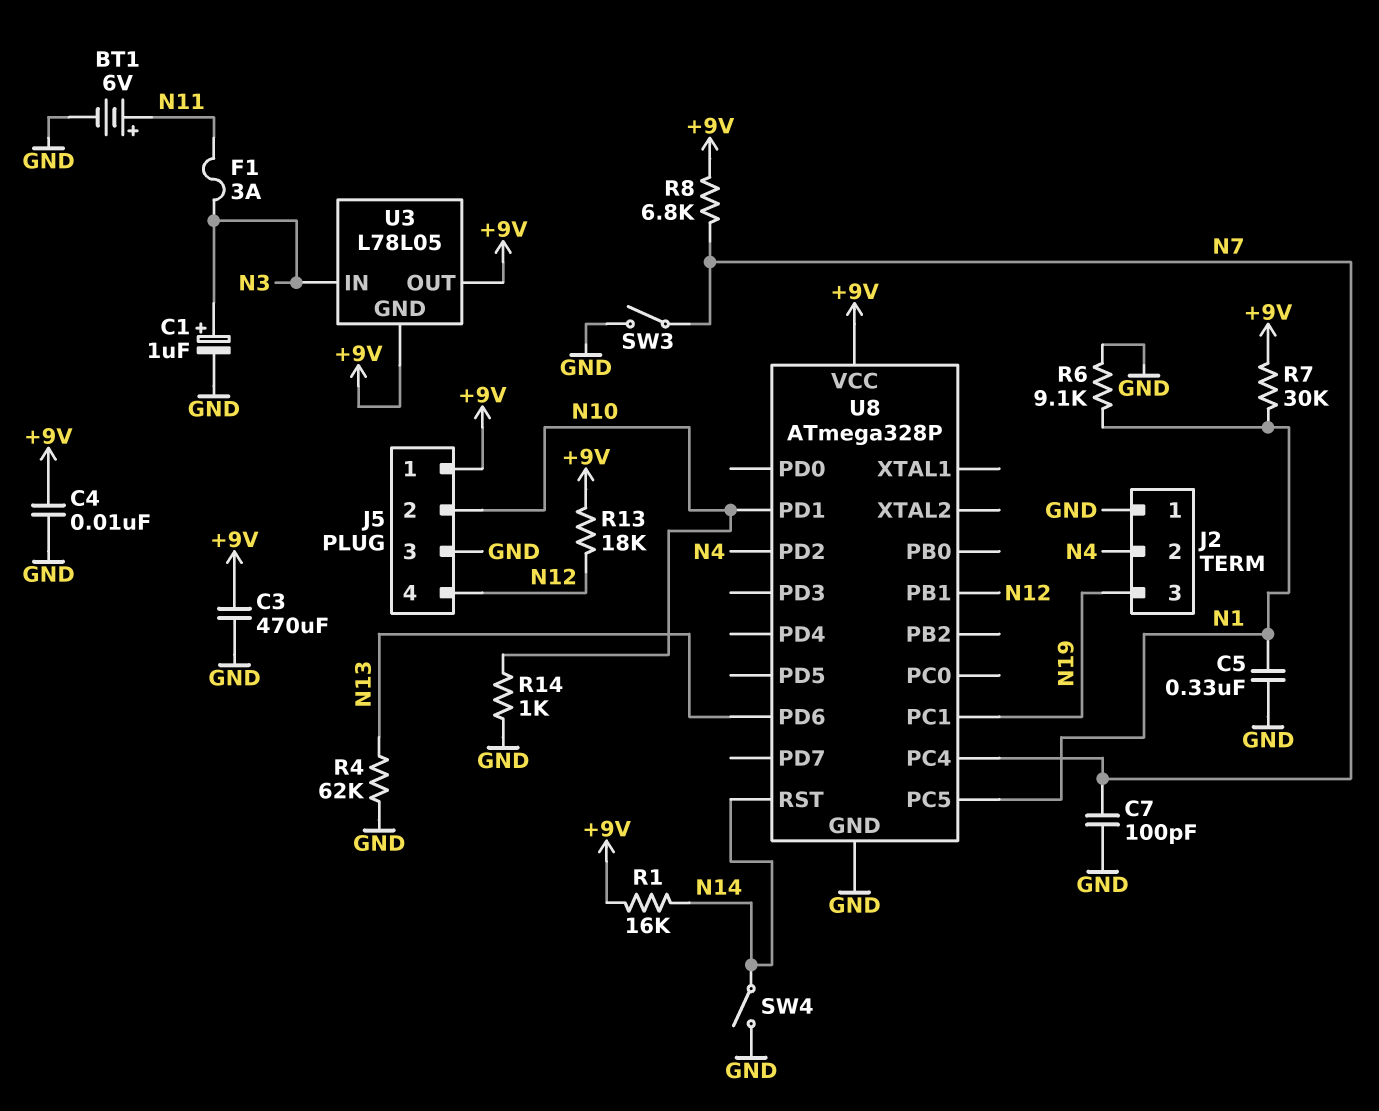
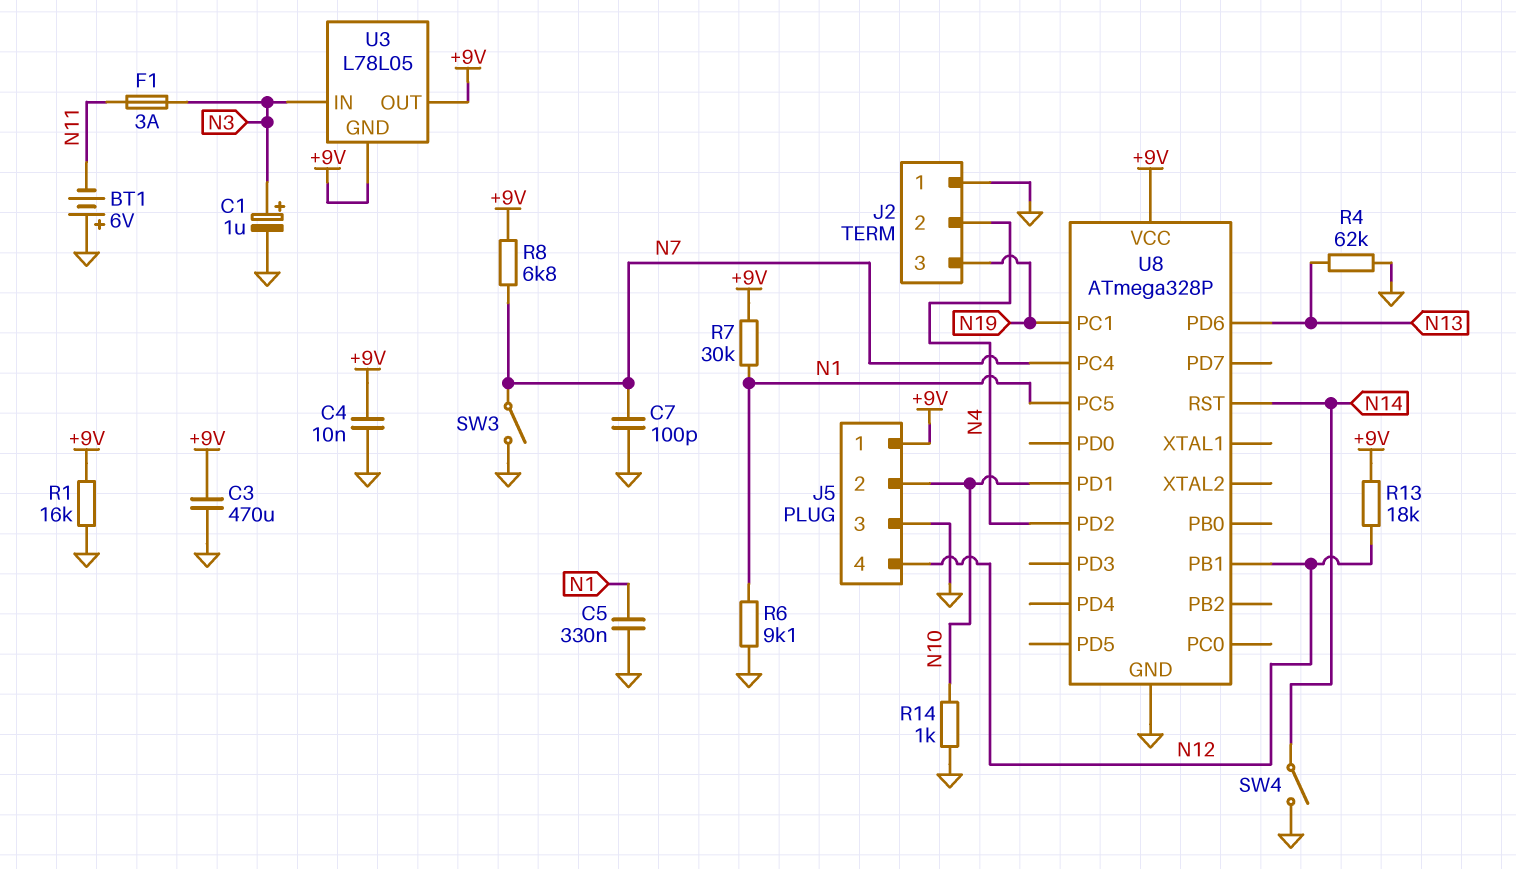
BT1: 6V (plus N11, minus GND) -> 6V (plus GND, minus N11)
R1: 16k (+9V, N14) -> 16k (+9V, GND)

